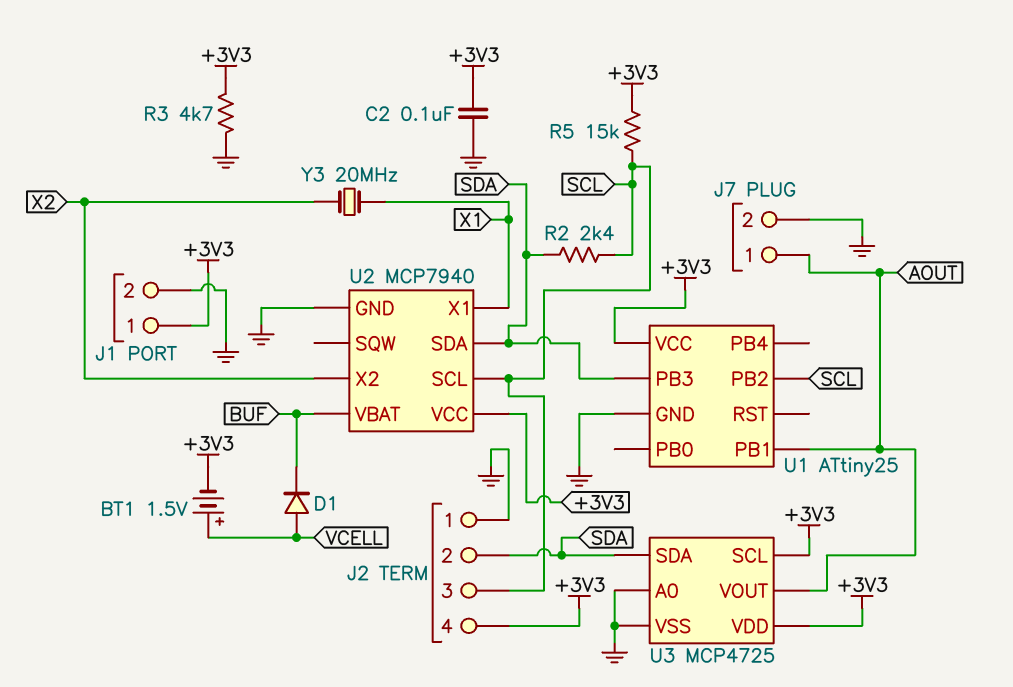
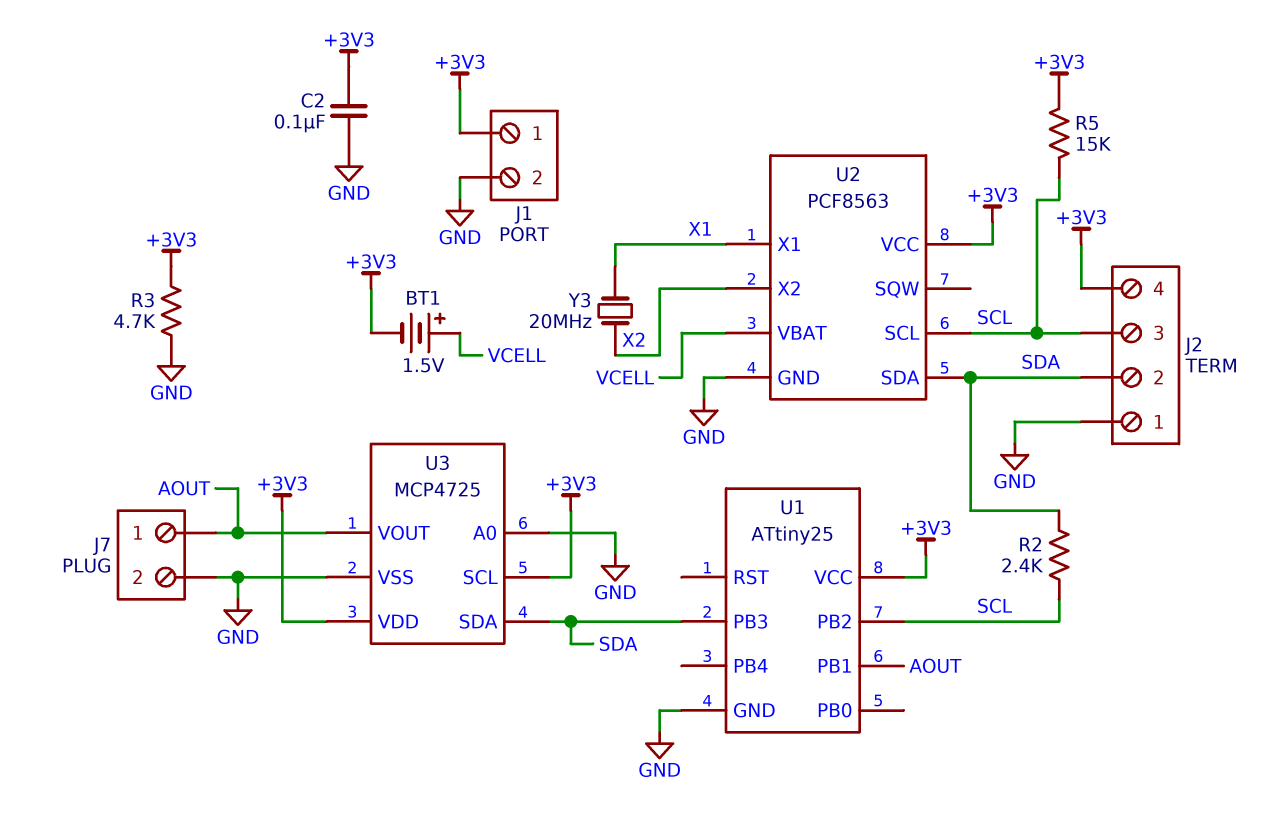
D1: diode (A VCELL, K BUF) -> none
U2: MCP7940 -> PCF8563
U2 pin VBAT: BUF -> VCELL

